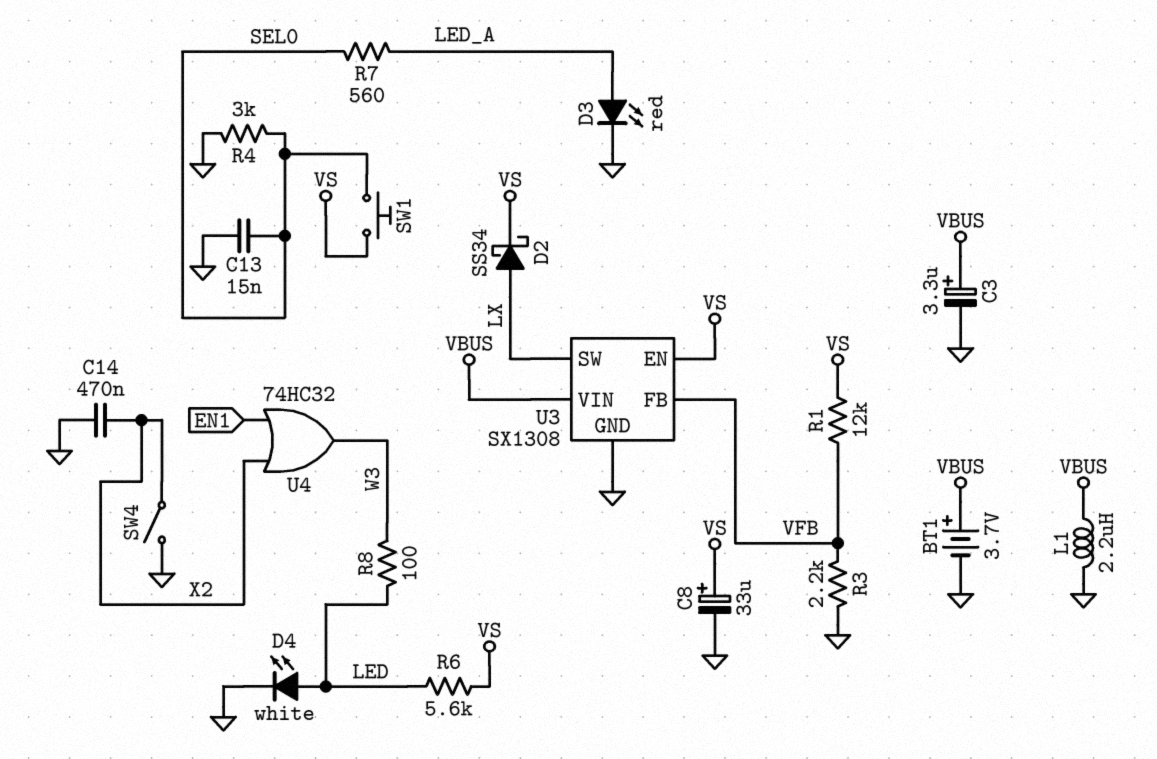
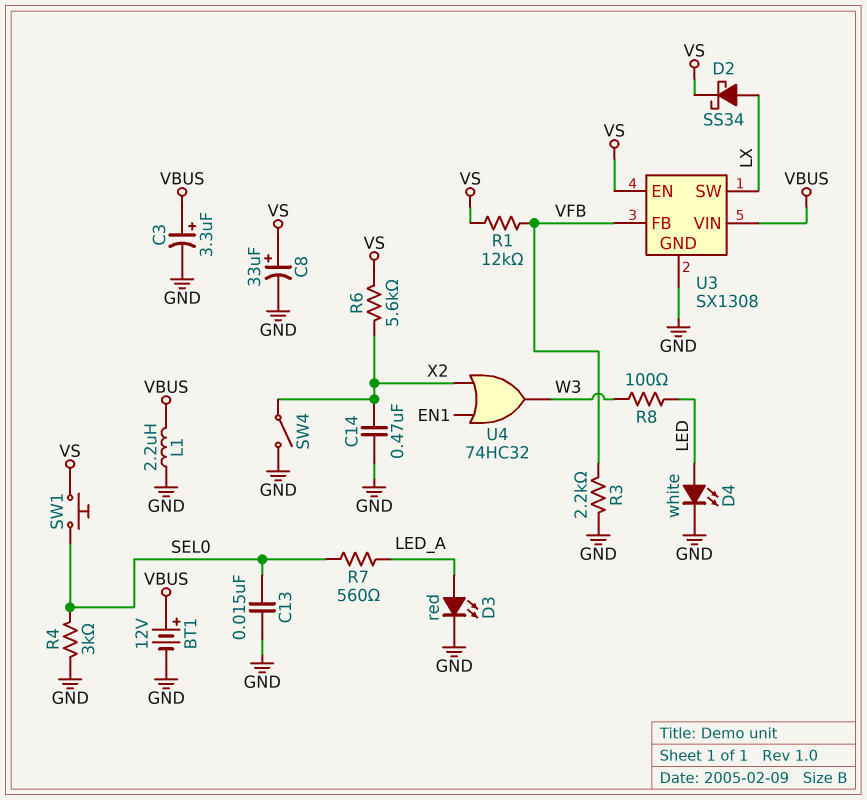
BT1: 3.7V (plus VBUS, minus GND) -> 12V (plus VBUS, minus GND)
R6: 5.6k (LED, VS) -> 5.6k (VS, X2)

